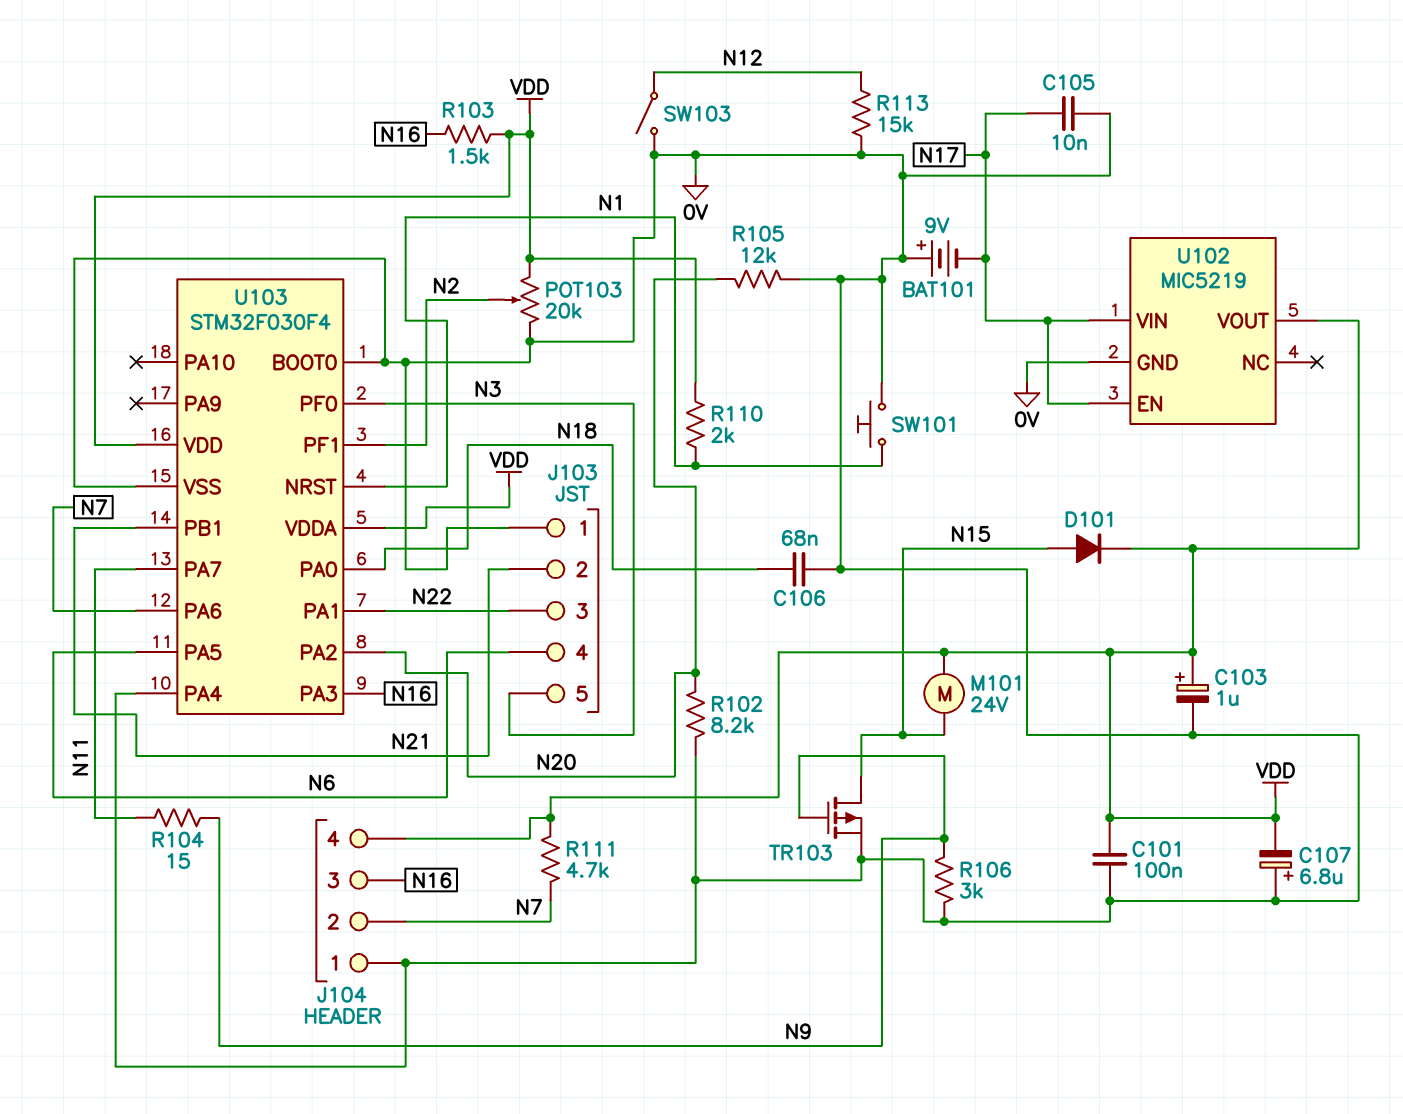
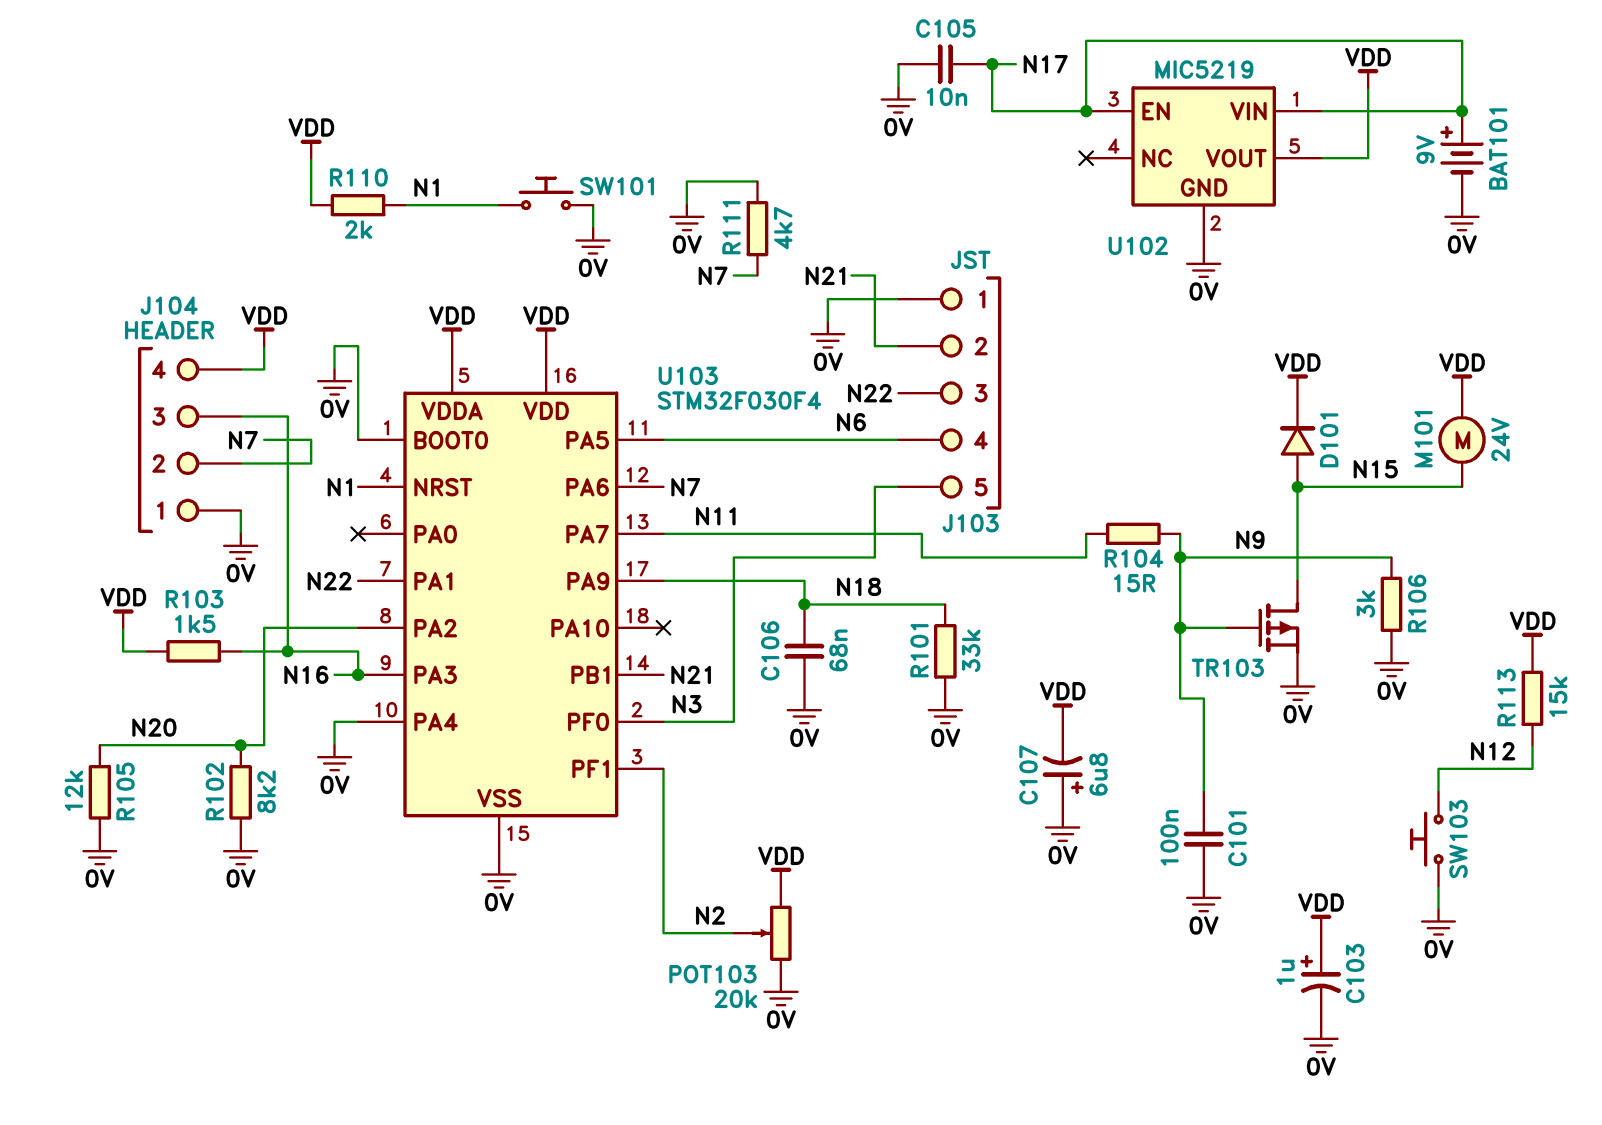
BAT101: 9V (plus 0V, minus N17) -> 9V (plus N17, minus 0V)
C101: 100nF (0V, VDD) -> 100nF (0V, N9)
R101: none -> 33k (0V, N18)
R111: 4.7k (N7, VDD) -> 4.7k (0V, N7)
R113: 15k (0V, N12) -> 15k (N12, VDD)
SW103: switch (0V, N12) -> button (0V, N12)
U103 pin PA0: N18 -> none
U103 pin PA9: none -> N18

